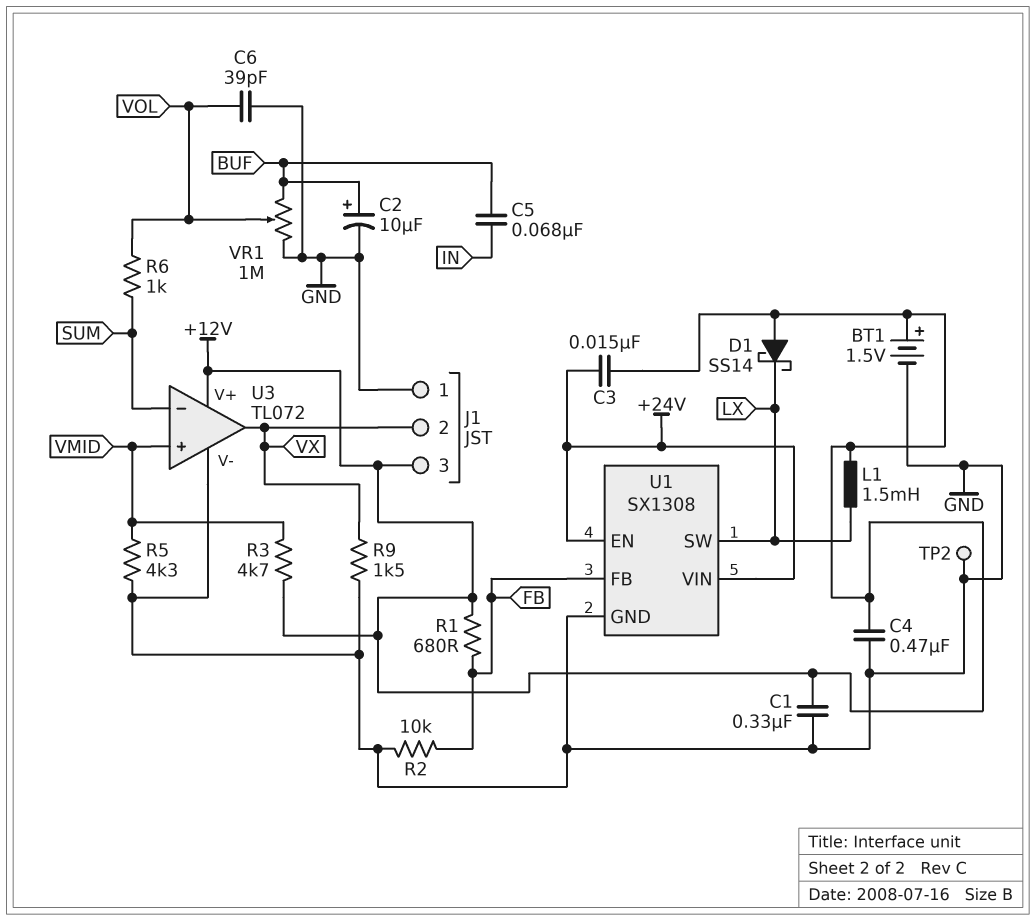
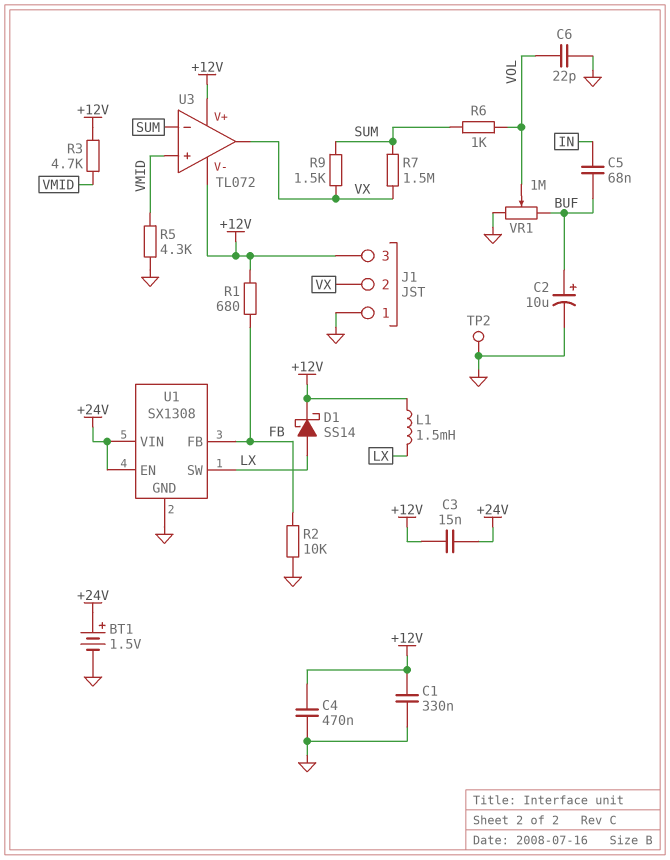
BT1: 1.5V (plus +12V, minus GND) -> 1.5V (plus +24V, minus GND)
C6: 39pF (GND, VOL) -> 22pF (GND, VOL)
D1: schottky SS14 (A +12V, K LX) -> schottky SS14 (A LX, K +12V)
R7: none -> 1.5M (SUM, VX)
R9: 1.5k (GND, VX) -> 1.5k (SUM, VX)
U3 pin V-: GND -> +12V

